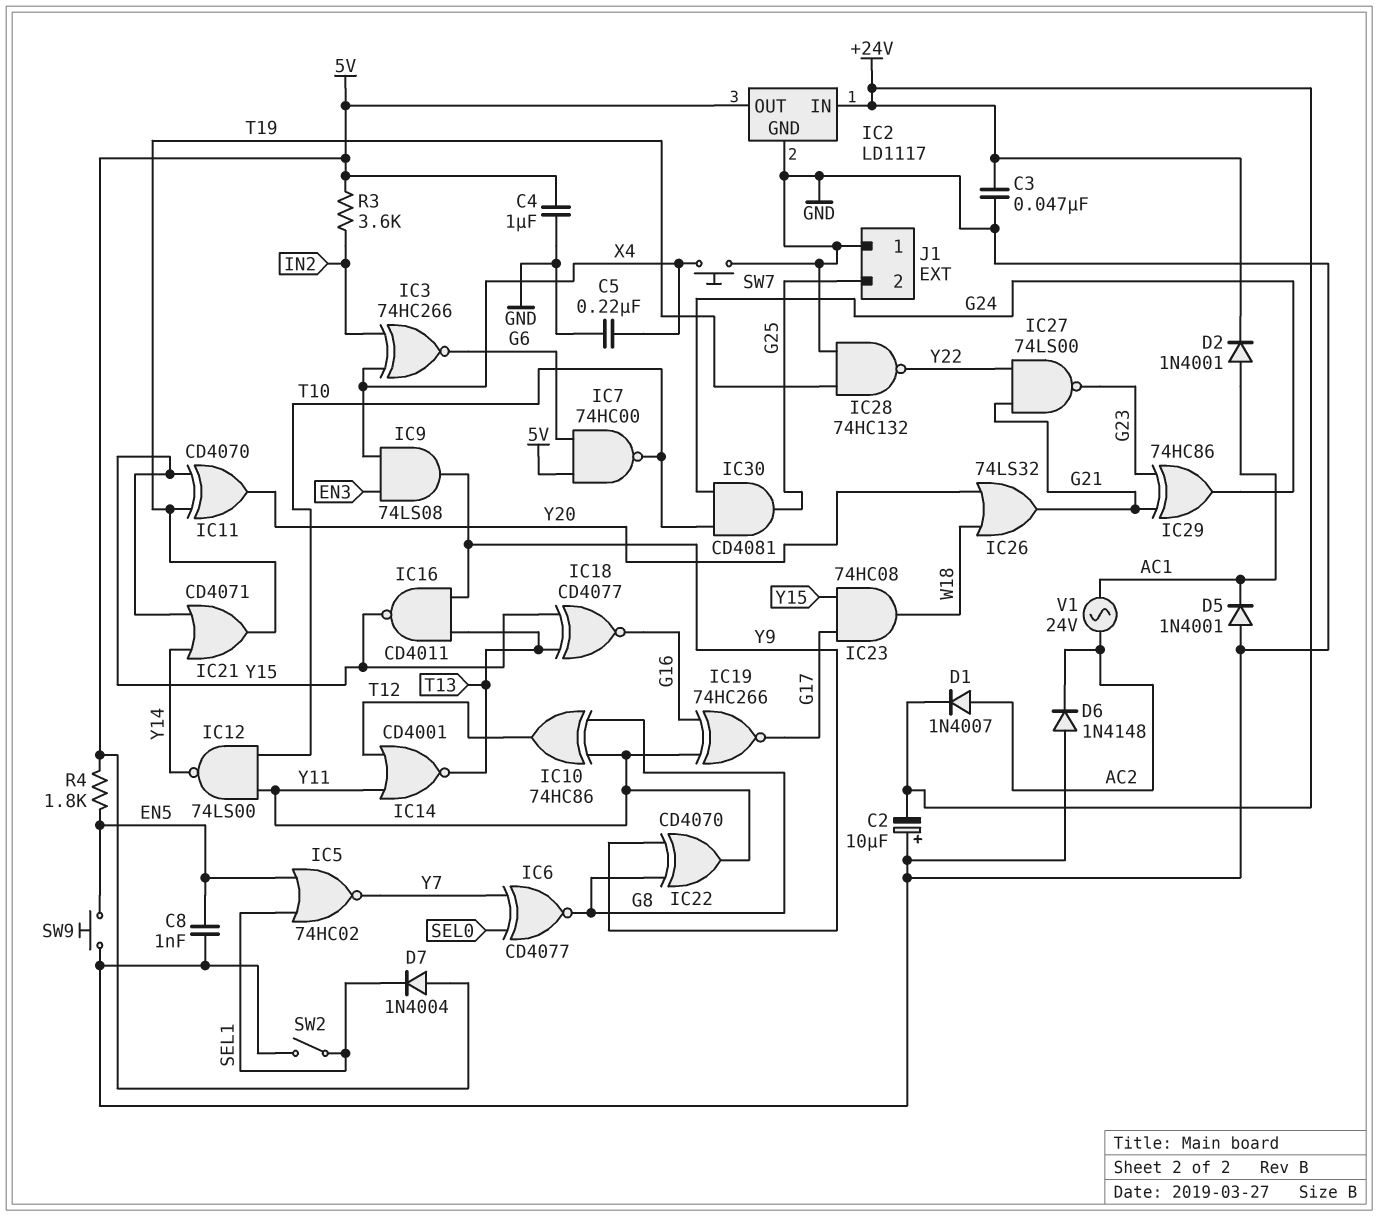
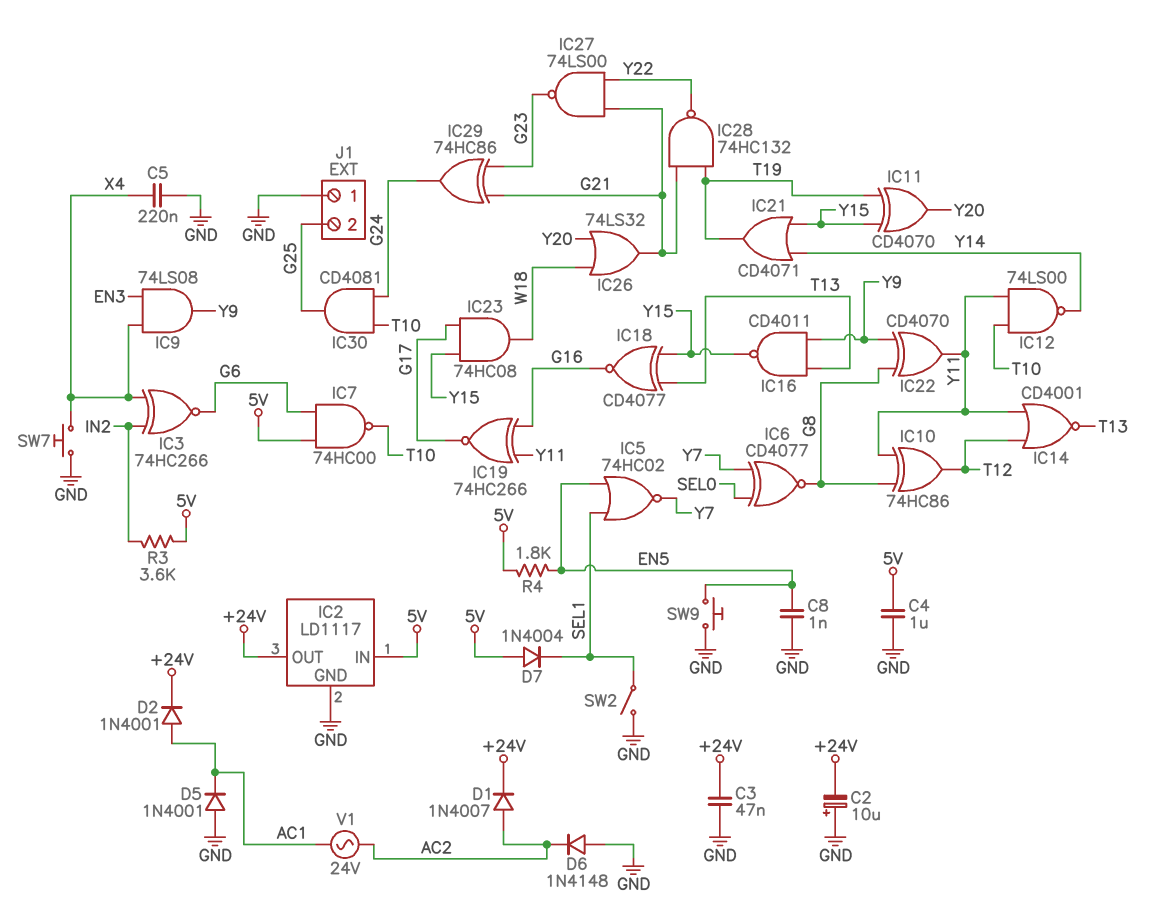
IC2 pin IN: +24V -> 5V
IC2 pin OUT: 5V -> +24V
IC28: NAND 74HC132 (in GND, in T19, out Y22) -> NAND 74HC132 (in G21, in T19, out Y22)

